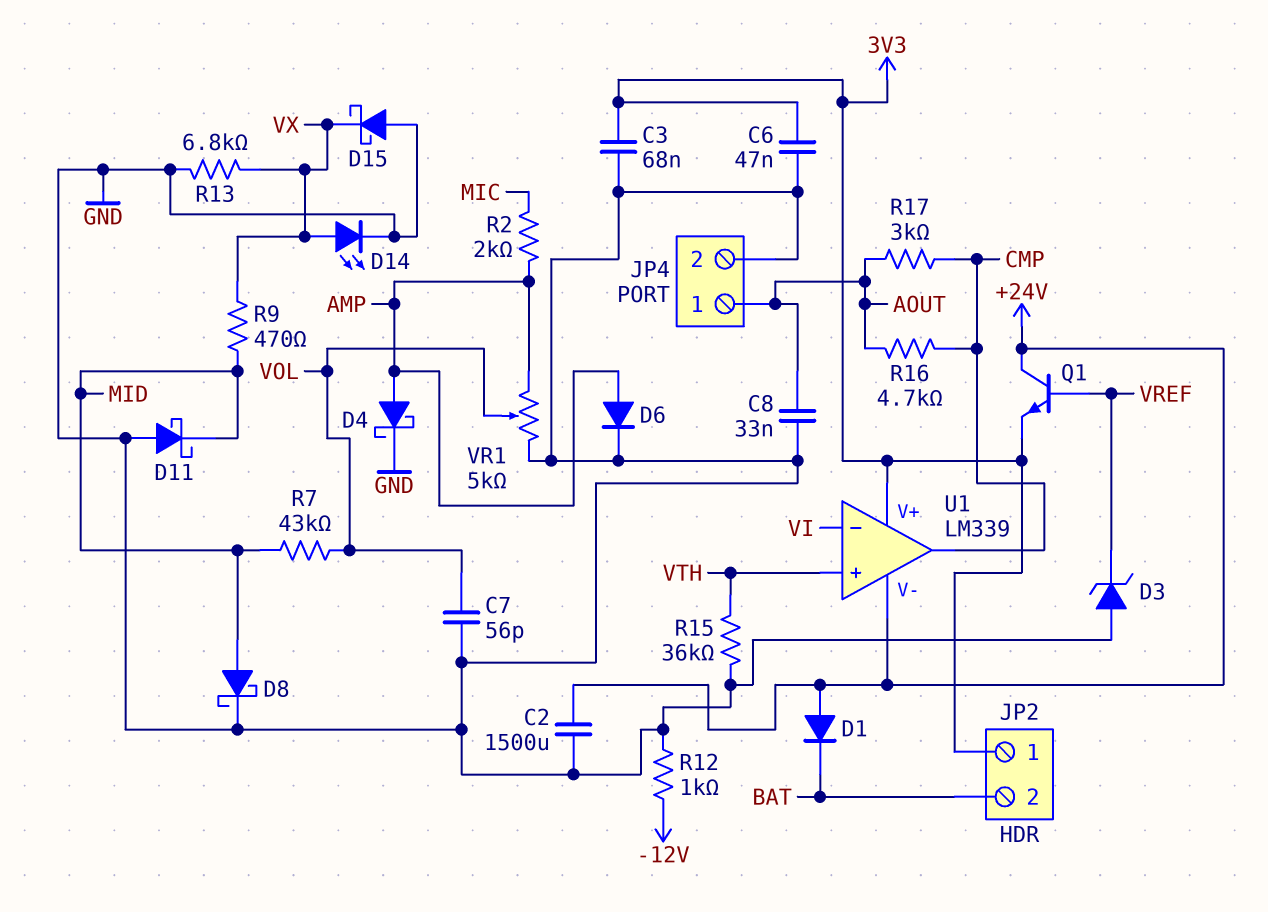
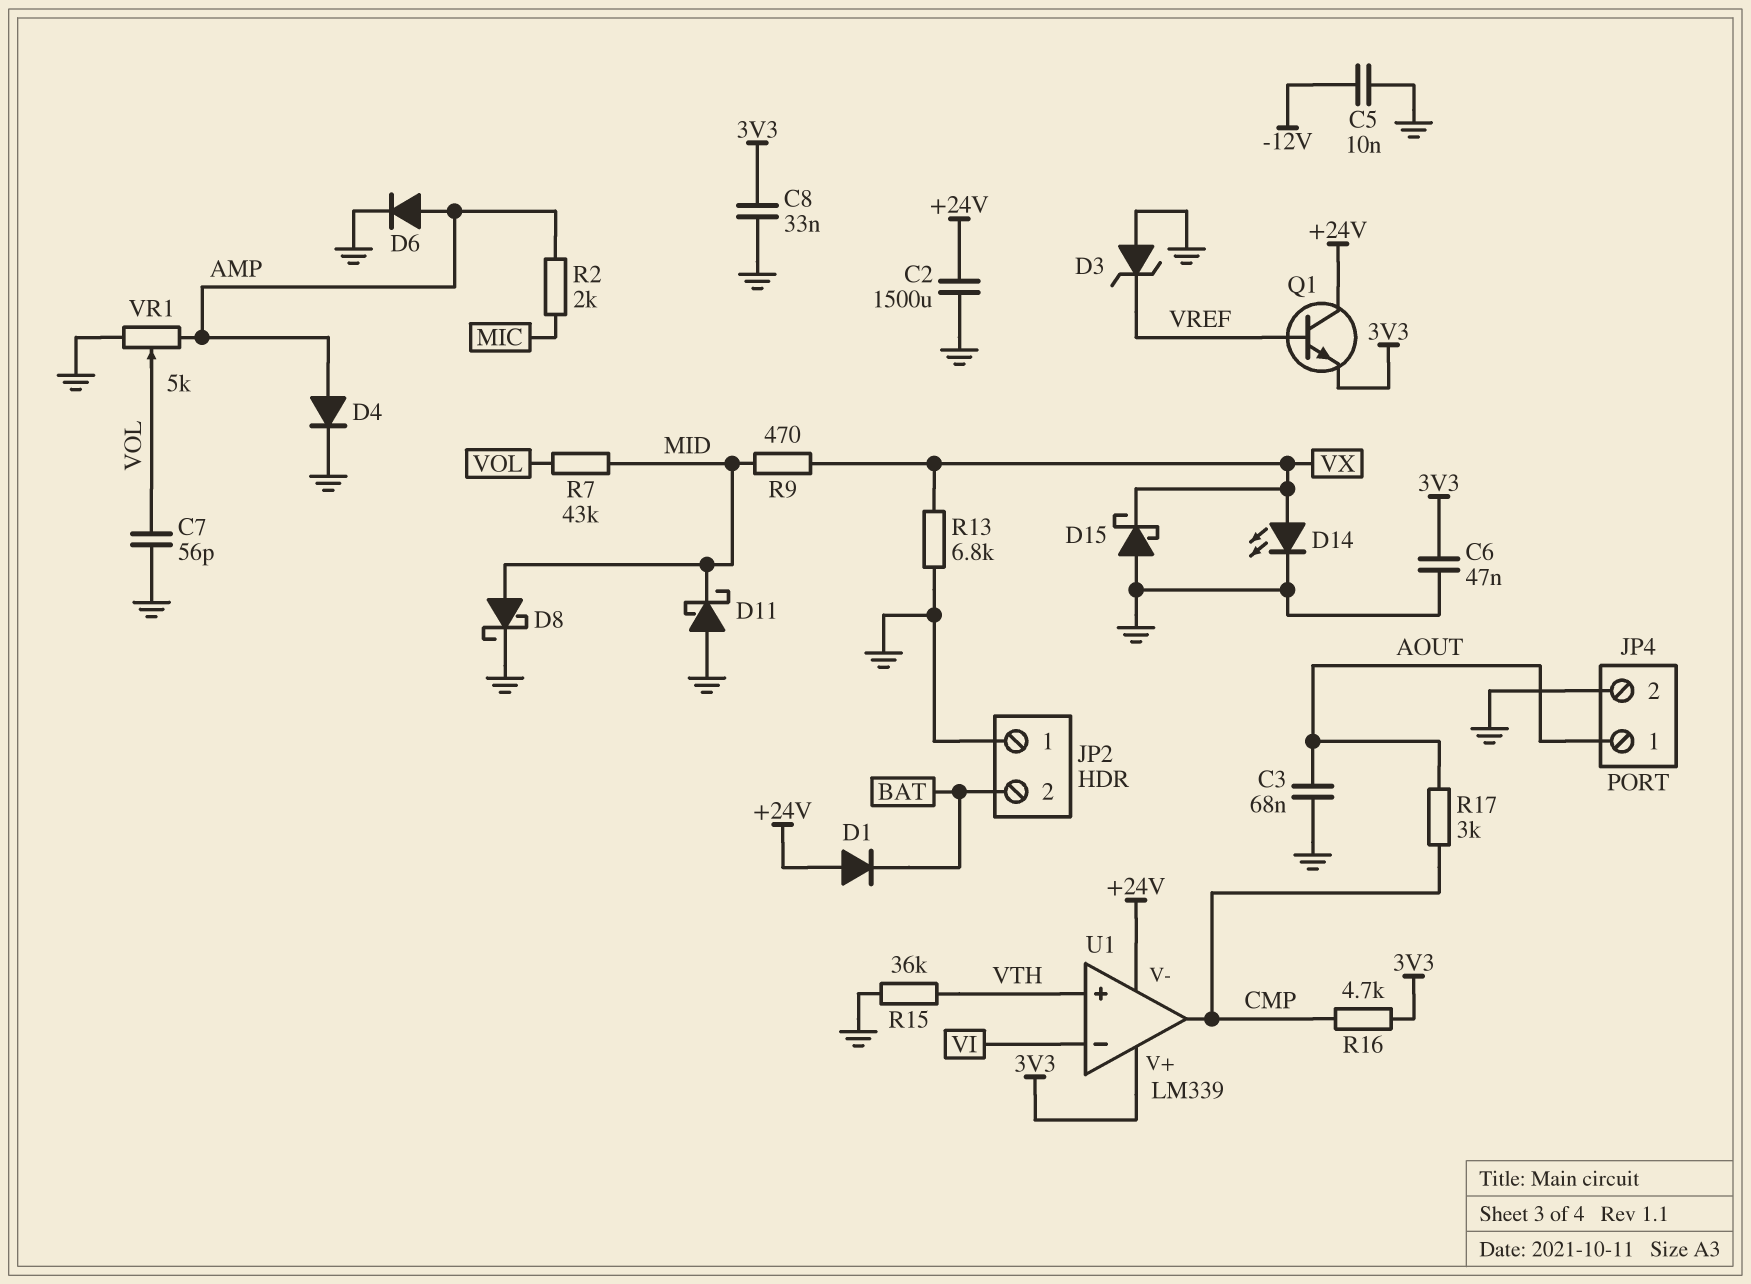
C3: 68nF (3V3, GND) -> 68nF (AOUT, GND)
C5: none -> 10nF (-12V, GND)
C8: 33nF (AOUT, GND) -> 33nF (3V3, GND)
D4: schottky (A AMP, K GND) -> diode (A AMP, K GND)
JP2 pin 1: 3V3 -> GND
R12: 1k (-12V, GND) -> none
R16: 4.7k (AOUT, CMP) -> 4.7k (3V3, CMP)

